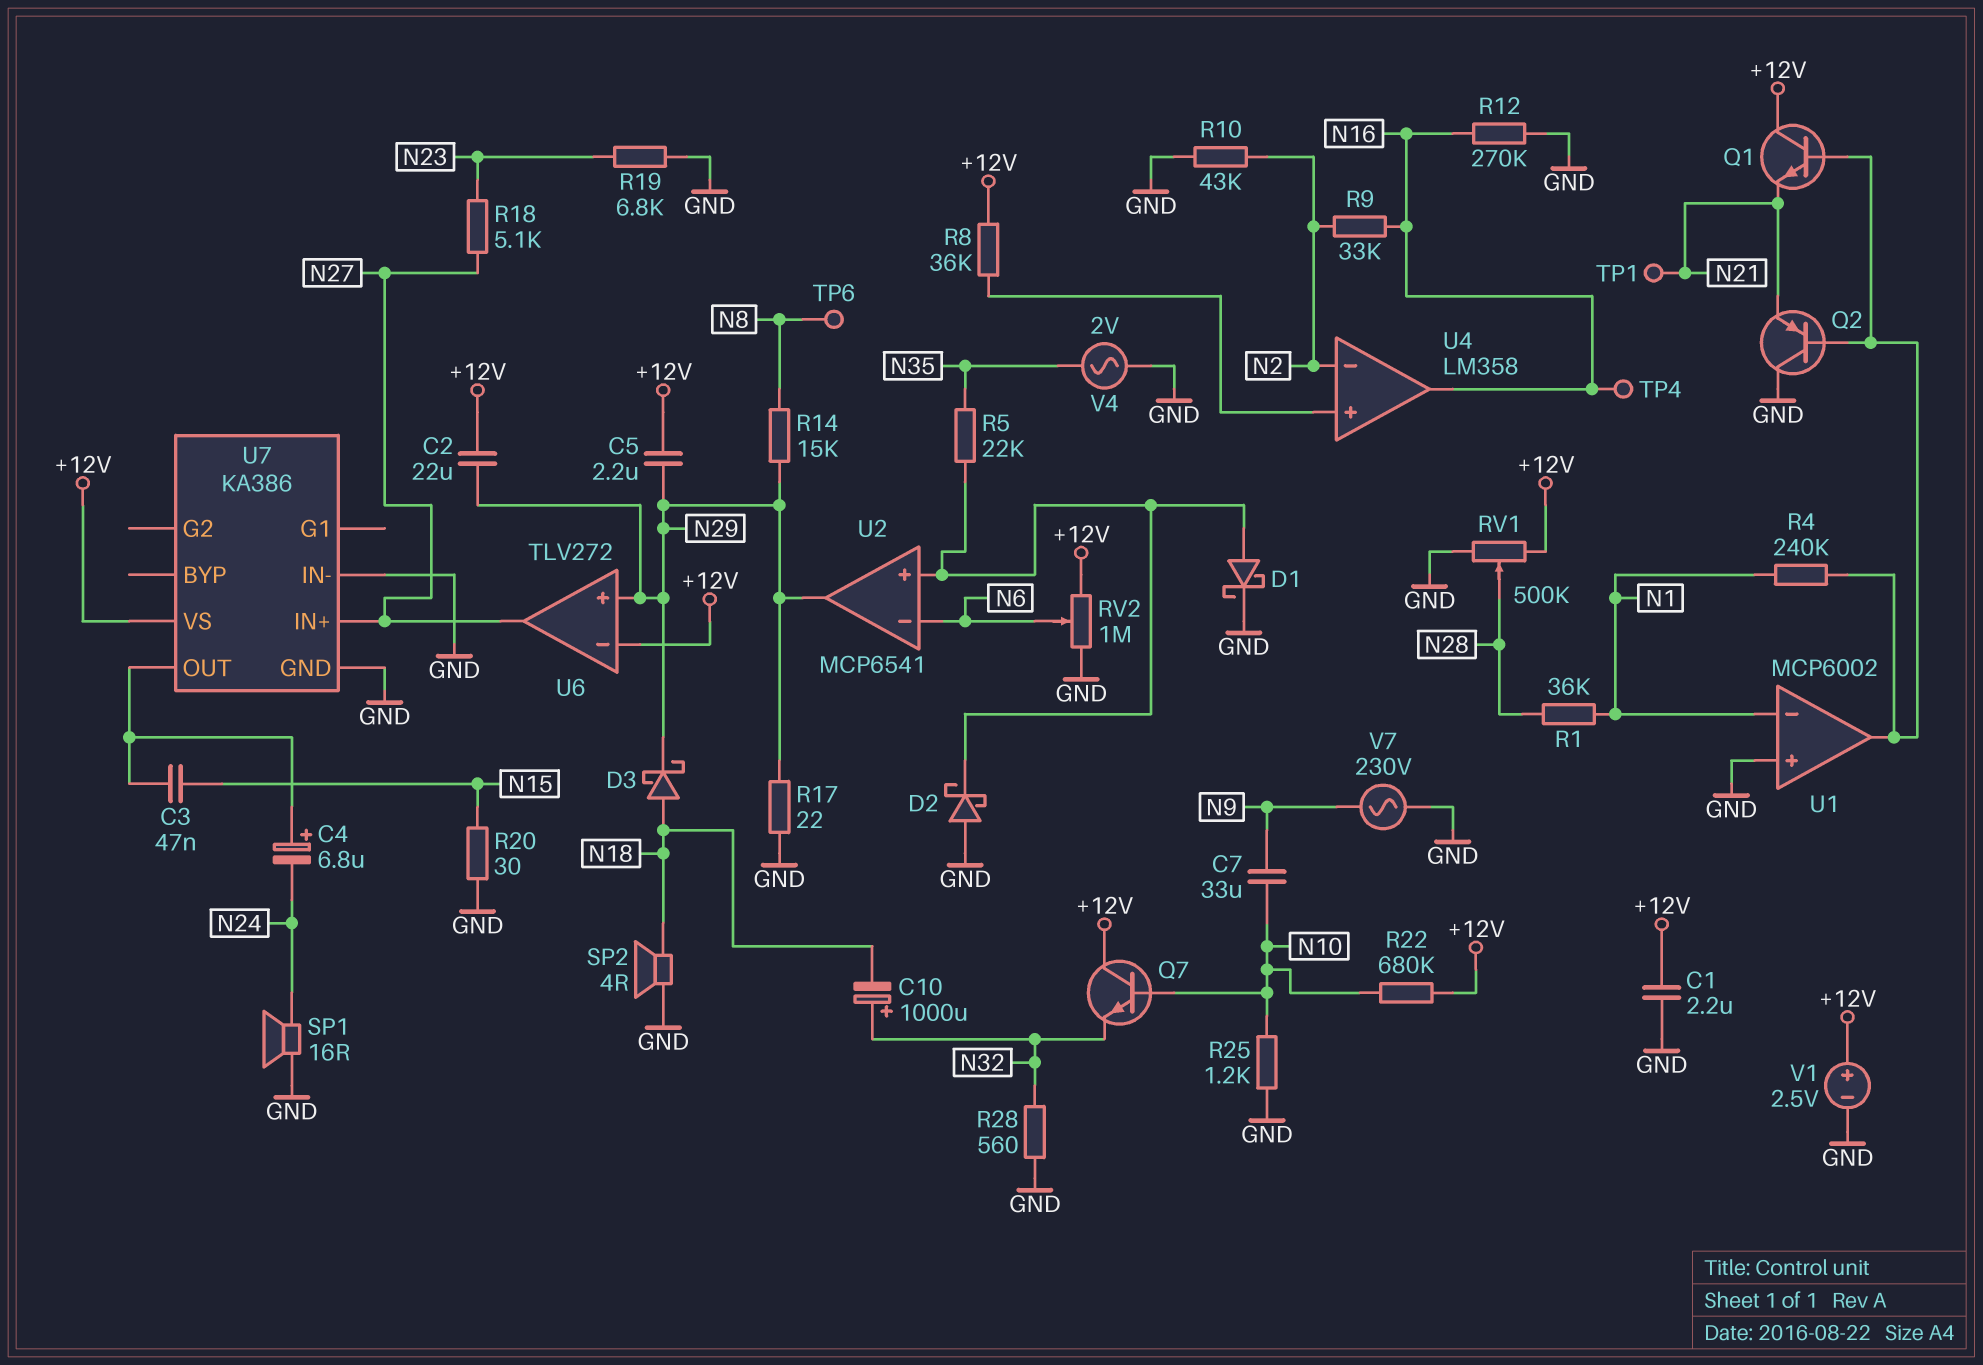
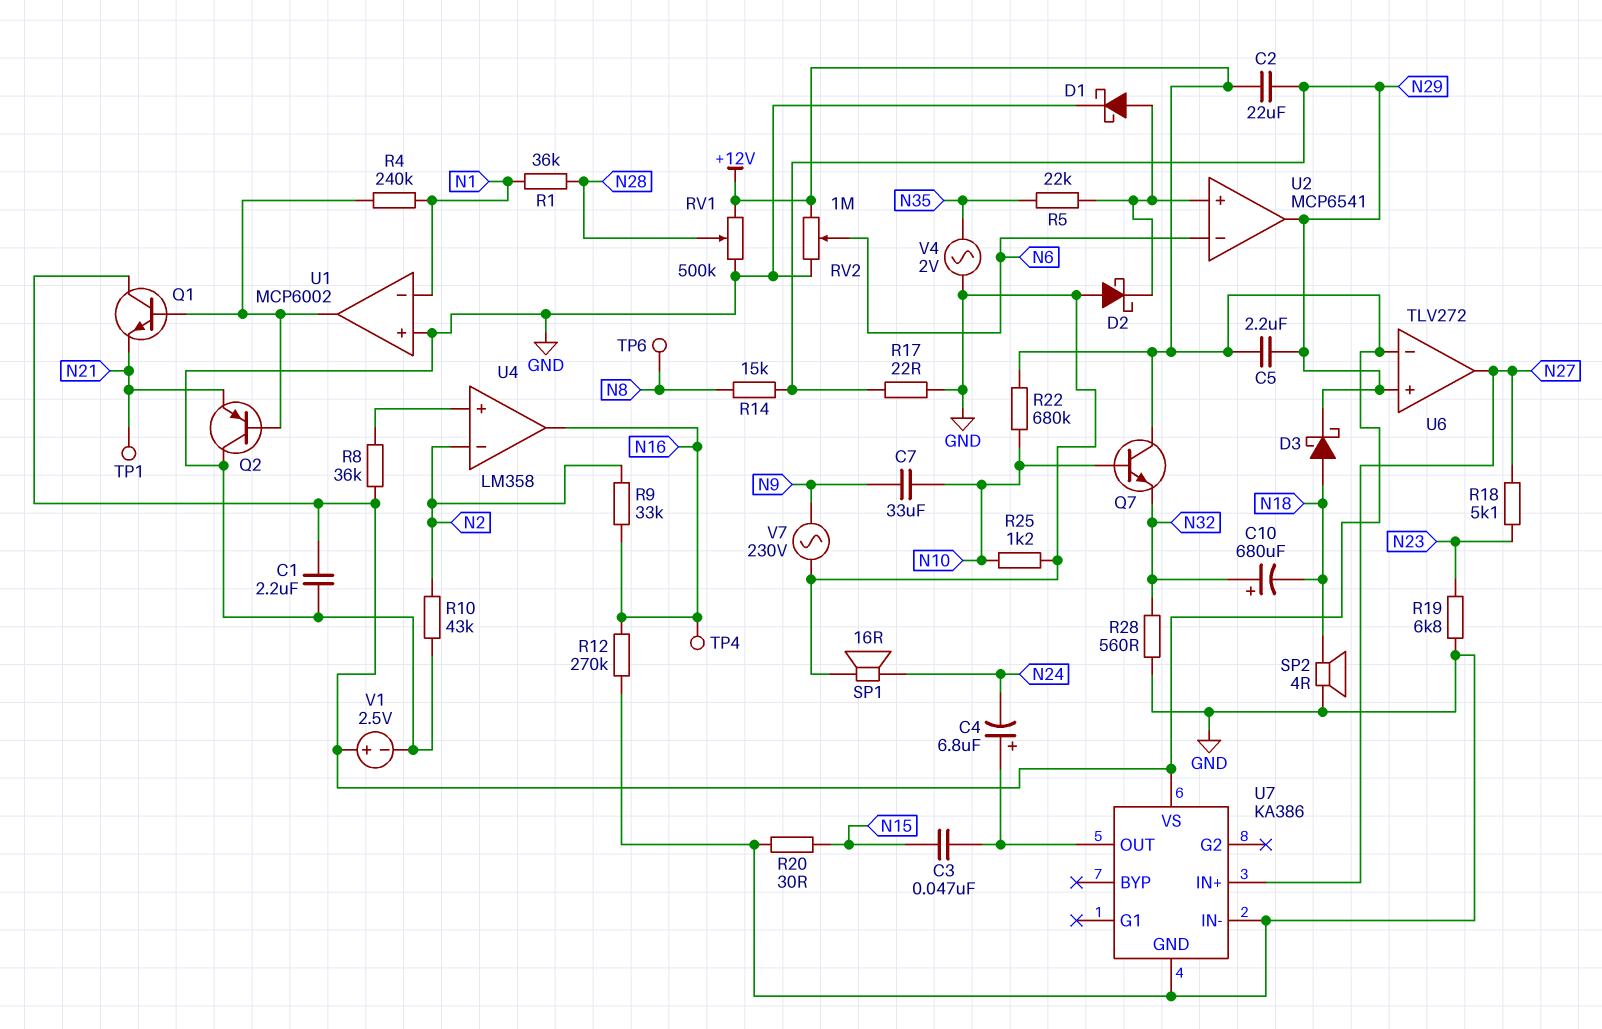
C10: 1000uF (plus N32, minus N18) -> 680uF (plus N32, minus N18)

